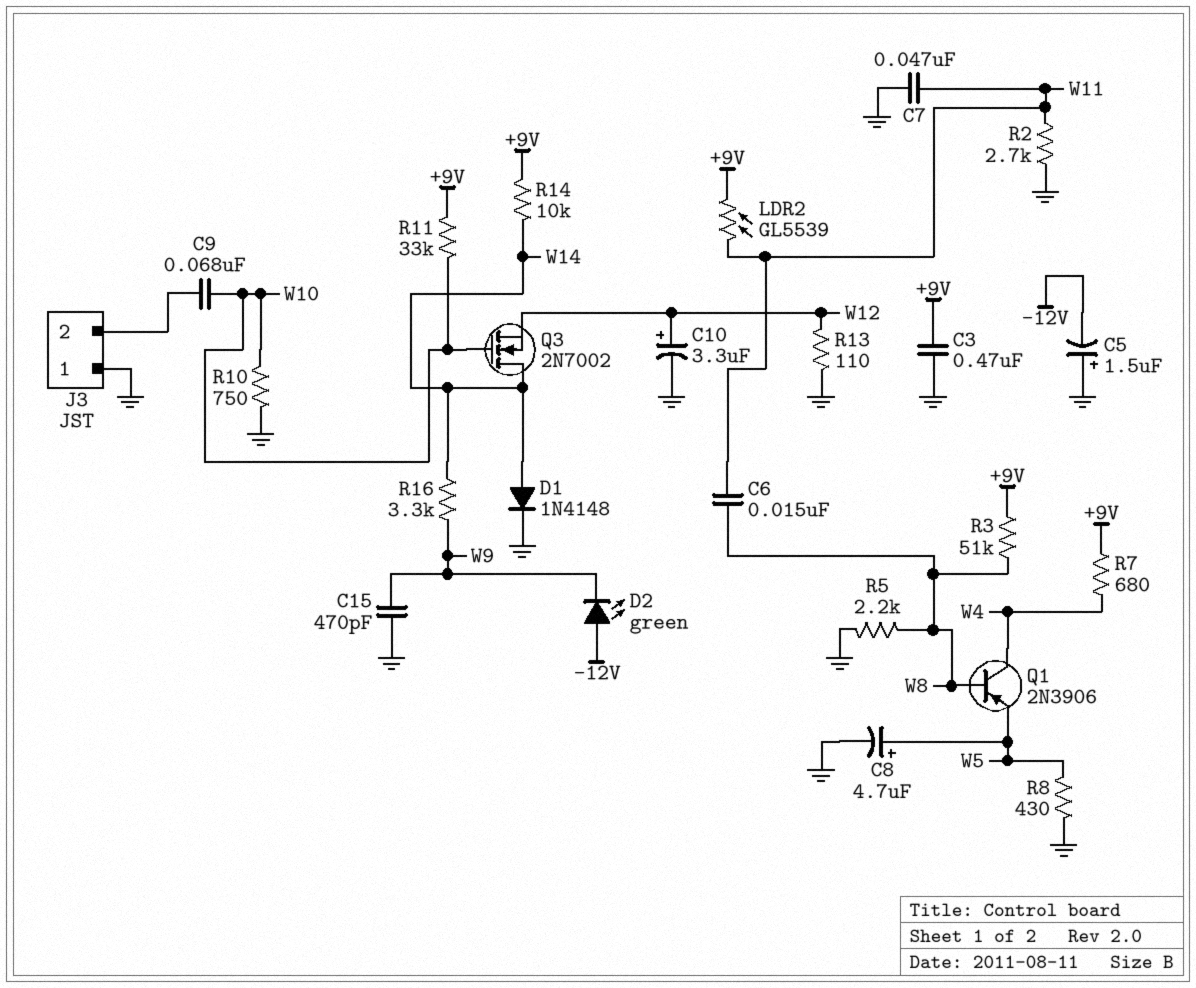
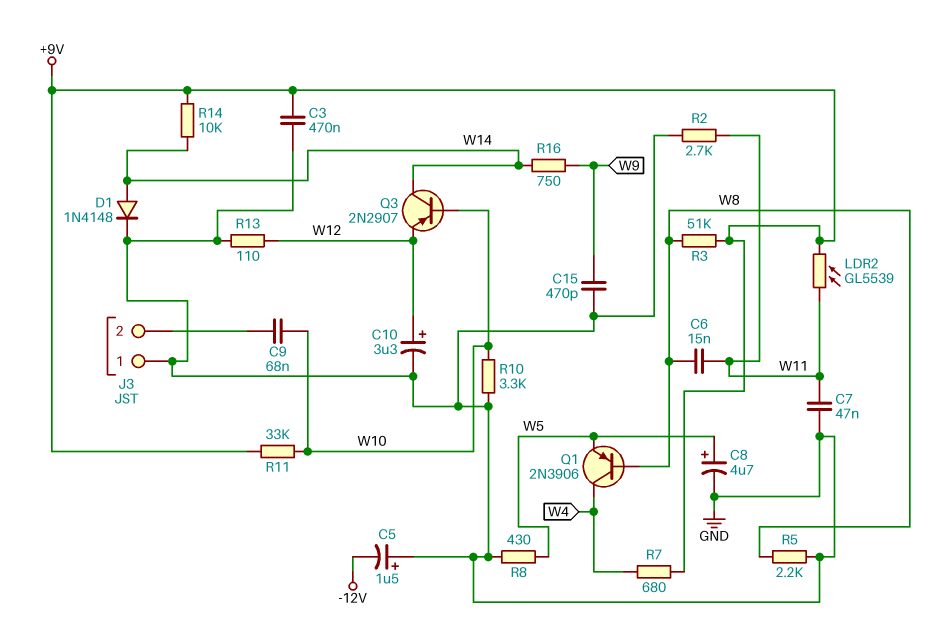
D2: LED green (A -12V, K W9) -> none
Q3: NMOS 2N7002 (G W10, D W14, S W12) -> PNP 2N2907 (B W10, C W14, E W12)
R10: 750 (GND, W10) -> 3.3k (GND, W10)
R16: 3.3k (W9, W14) -> 750 (W9, W14)

